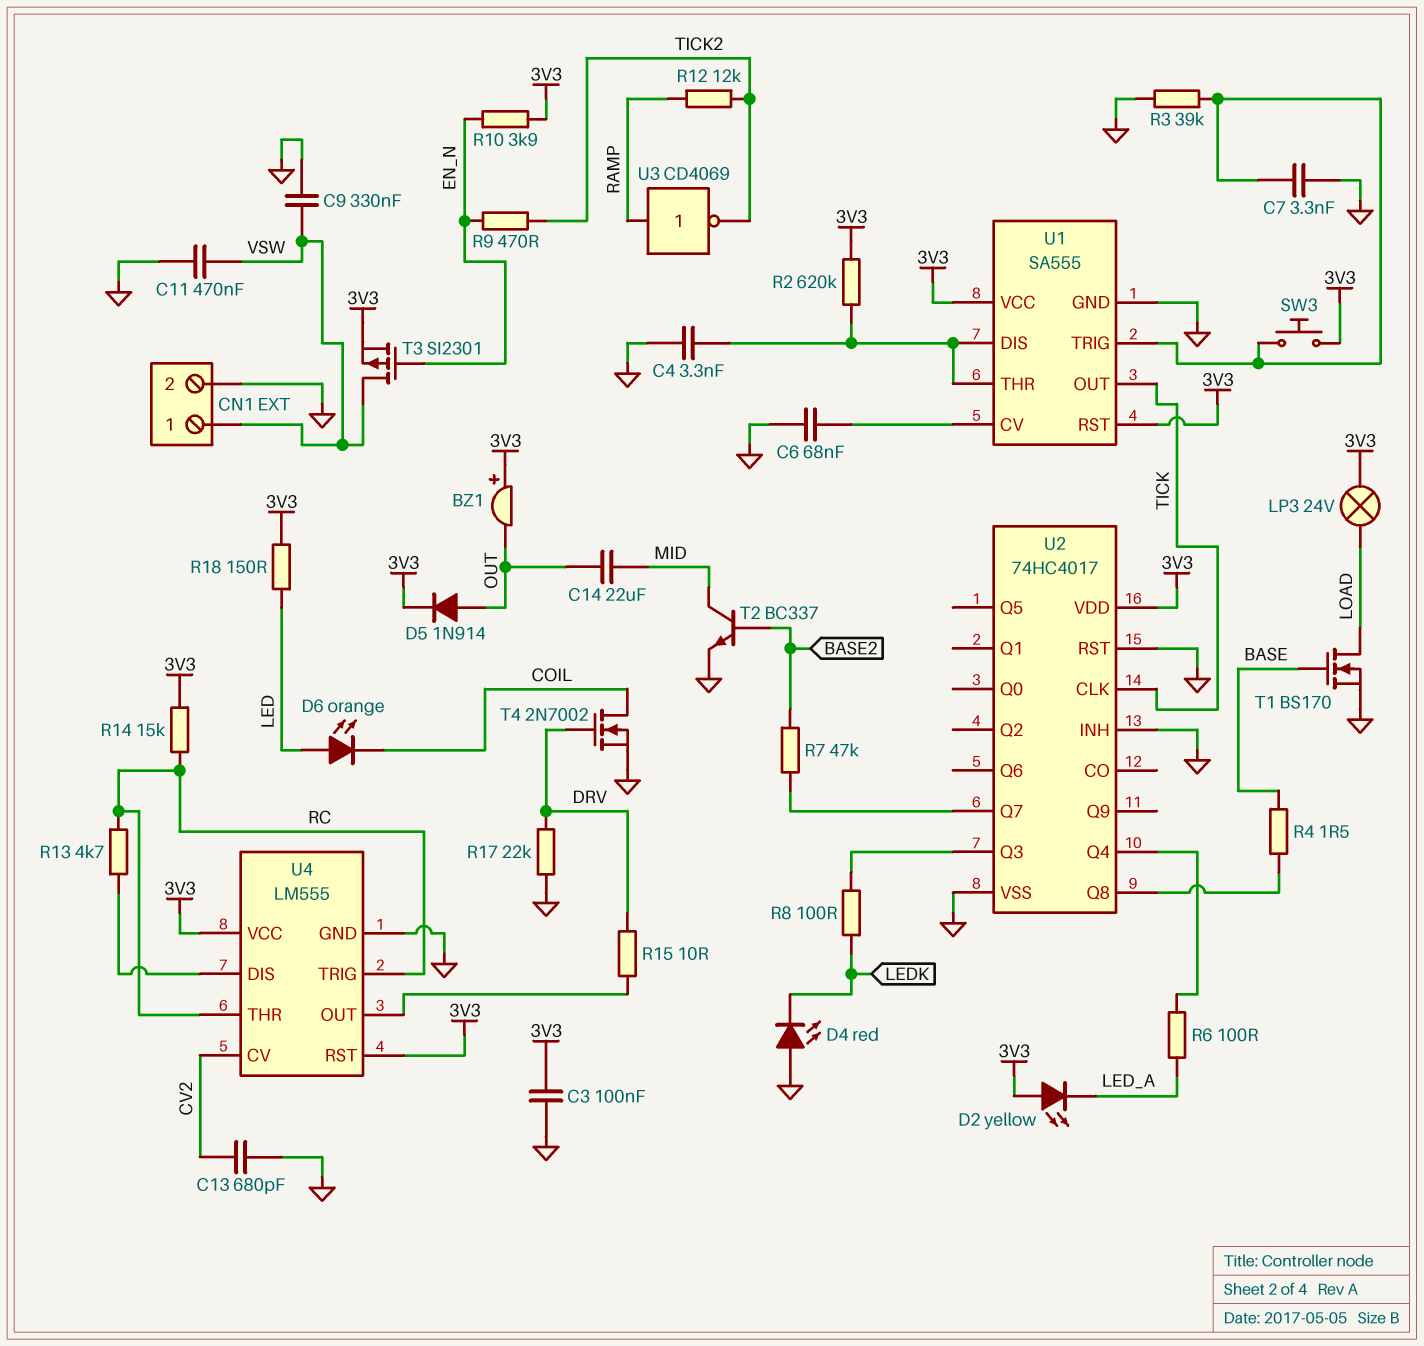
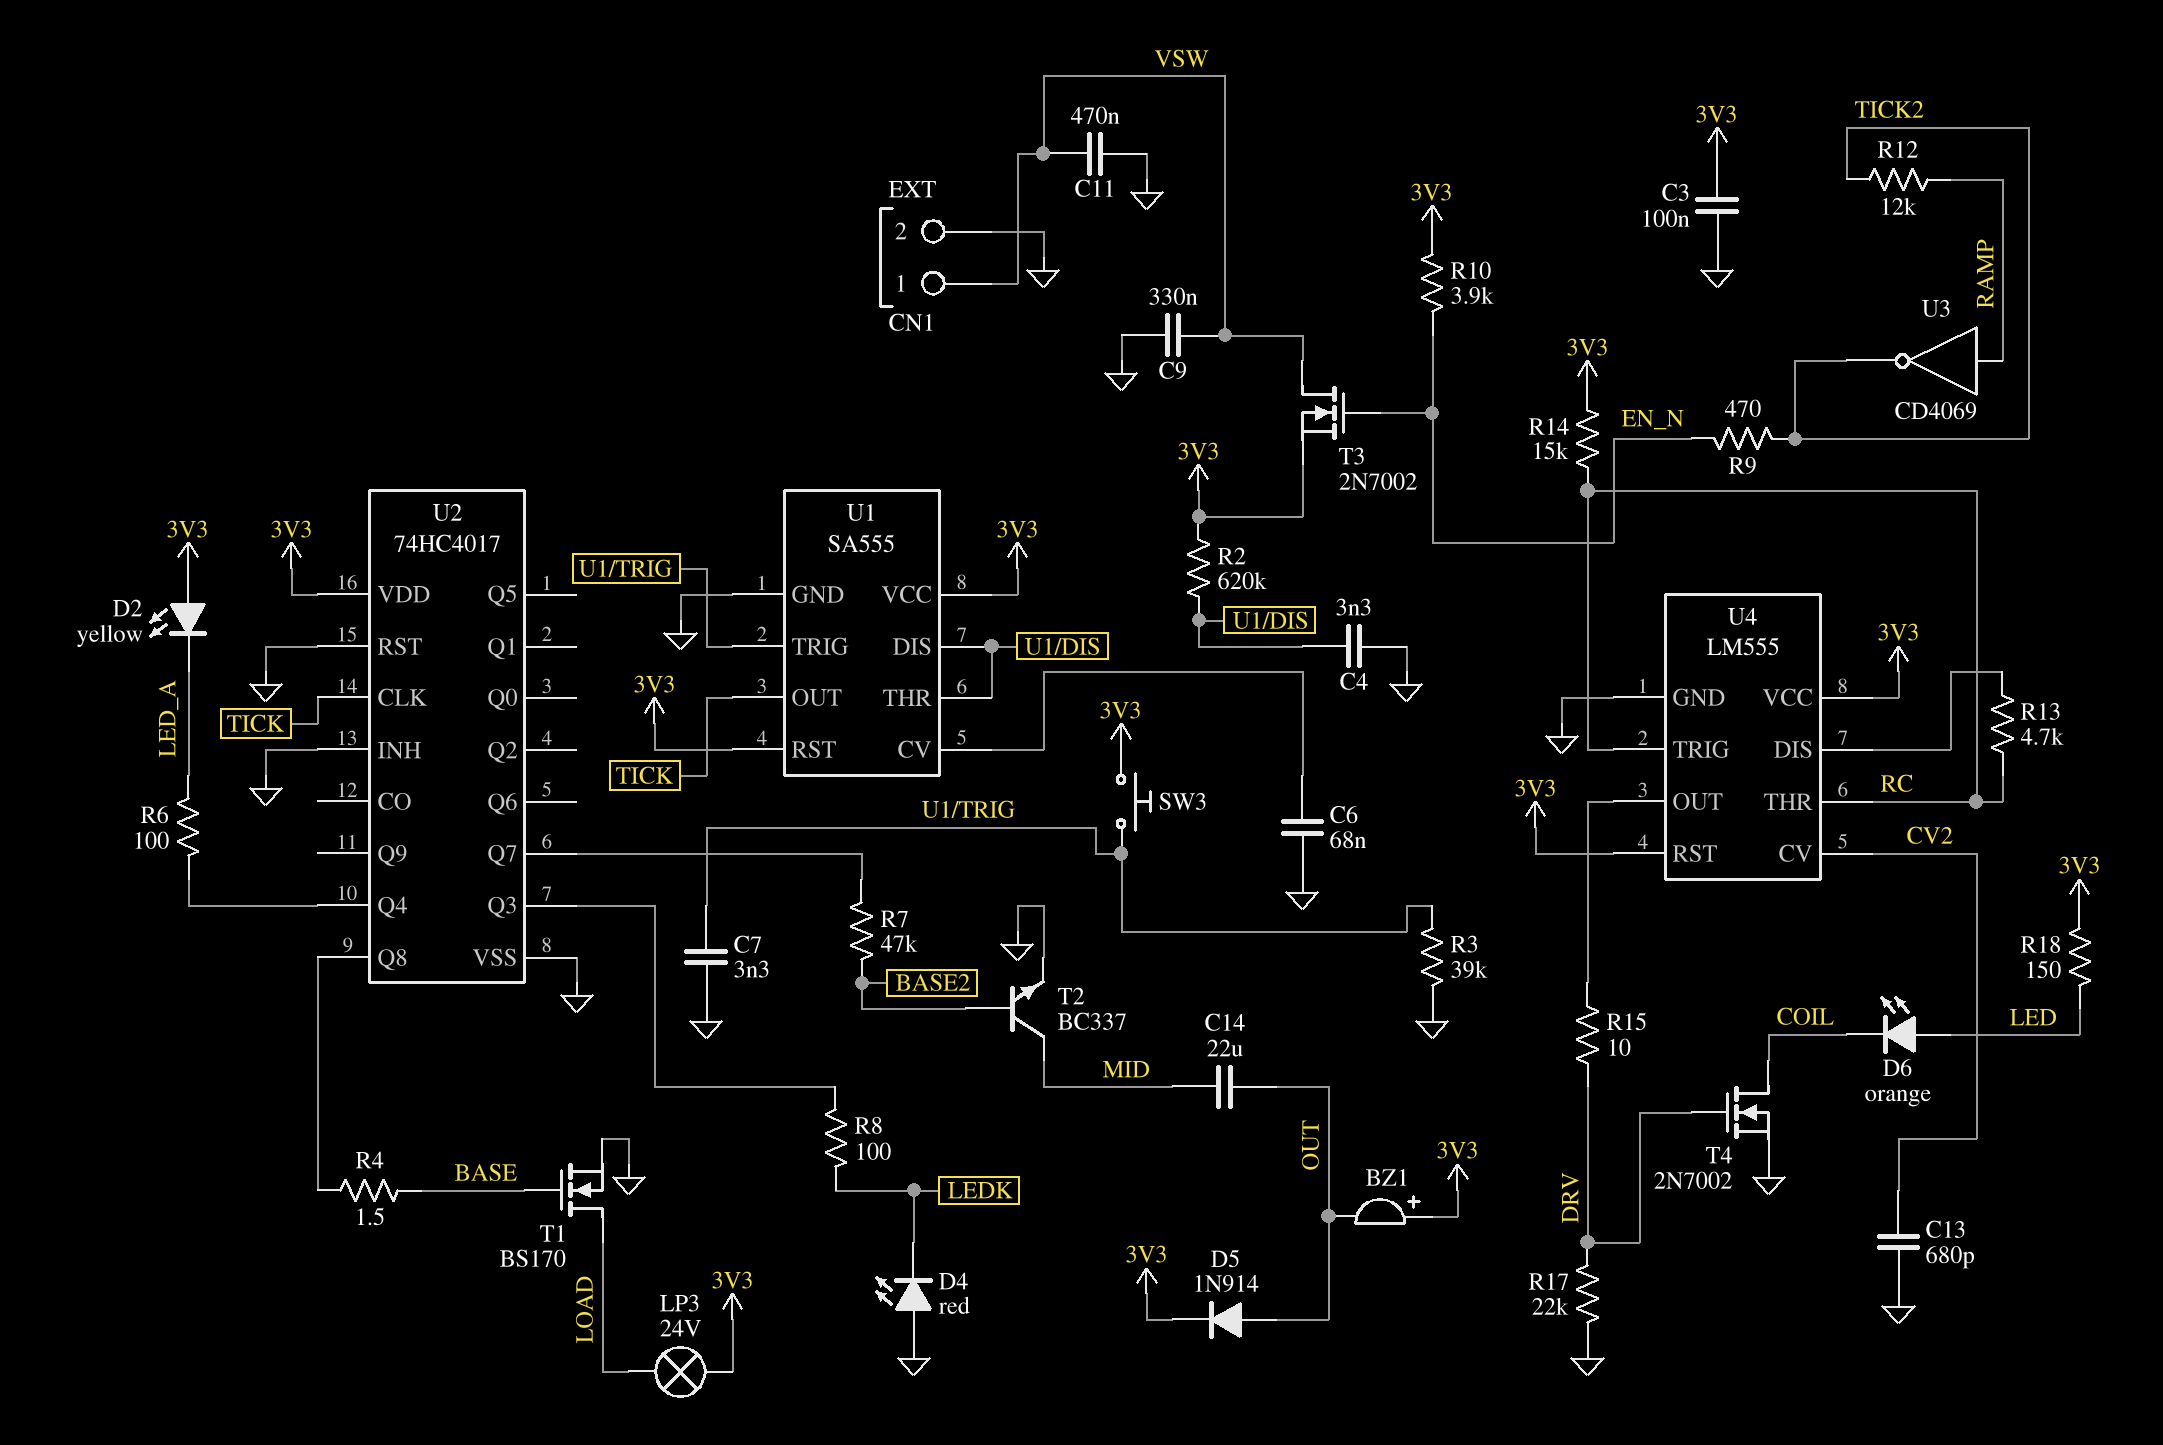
T3: PMOS SI2301 (G EN_N, D VSW, S 3V3) -> NMOS 2N7002 (G EN_N, D VSW, S 3V3)

